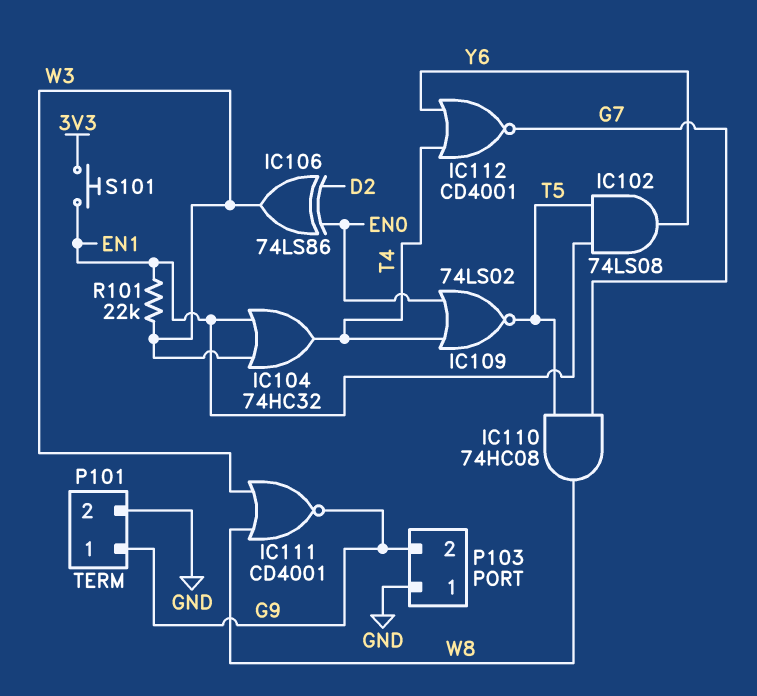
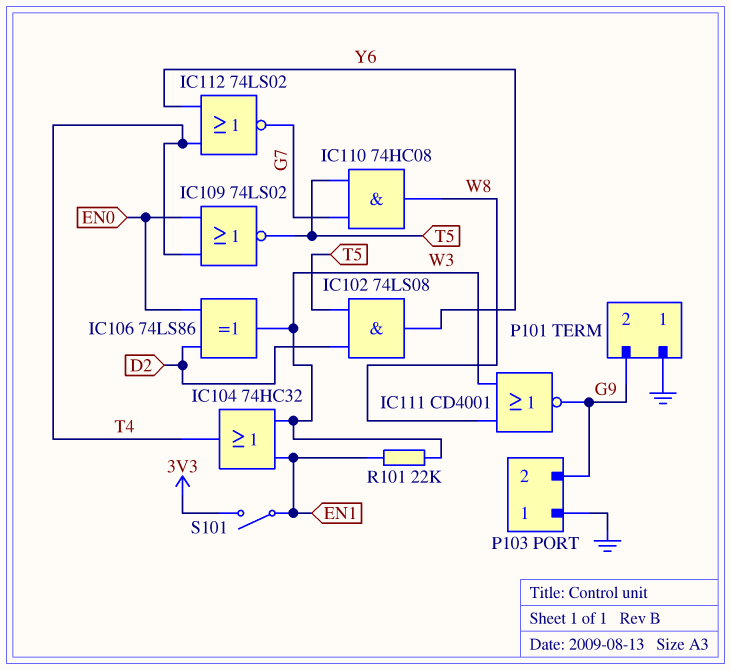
IC102: AND 74LS08 (in EN1, in T5, out Y6) -> AND 74LS08 (in D2, in T5, out Y6)
IC112: NOR CD4001 (in T4, in Y6, out G7) -> NOR 74LS02 (in T4, in Y6, out G7)
P101 pin 1: G9 -> GND
P101 pin 2: GND -> G9
S101: button (3V3, EN1) -> switch (3V3, EN1)

